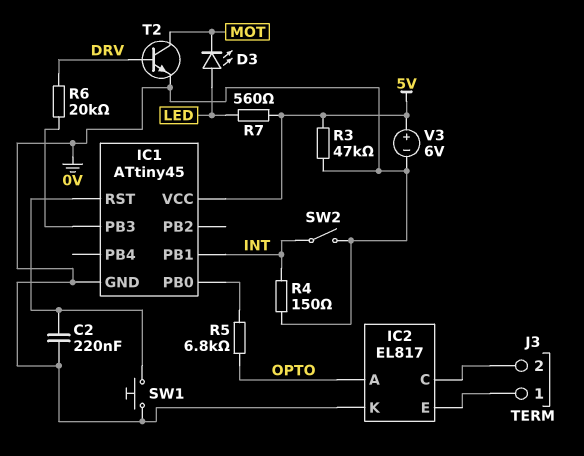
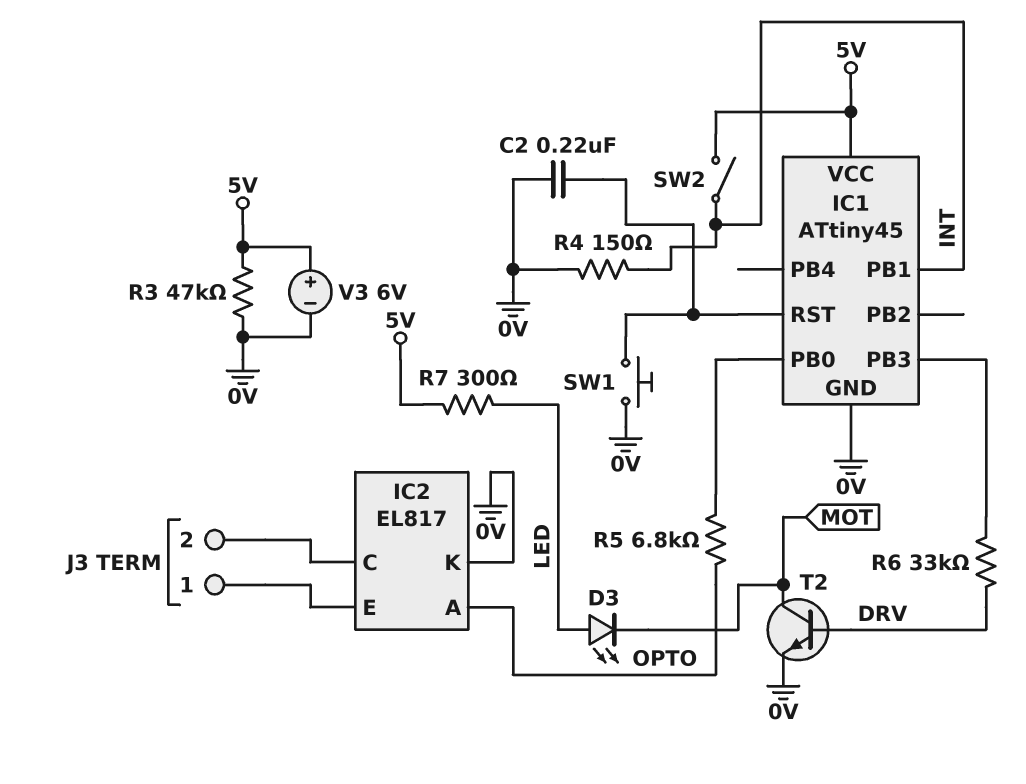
R6: 20k (DRV, IC1/PB3) -> 33k (DRV, IC1/PB3)
R7: 560 (5V, LED) -> 300 (5V, LED)
SW2: switch (0V, INT) -> switch (5V, INT)

